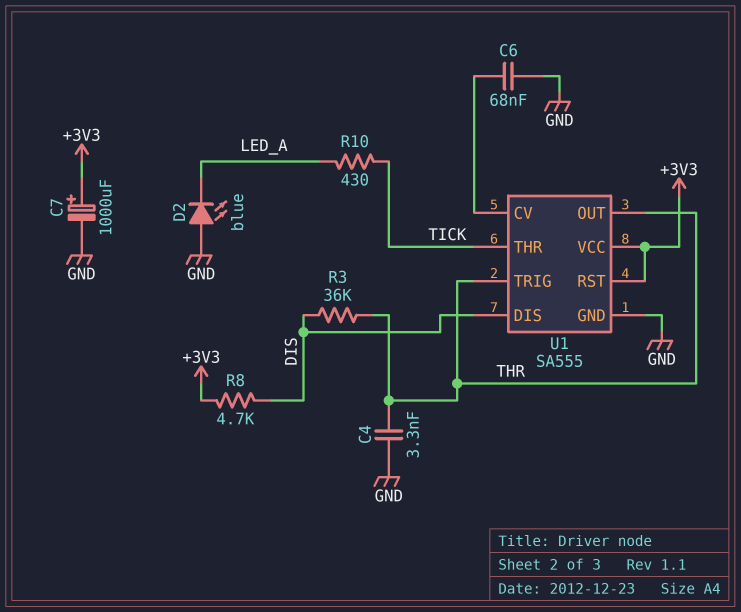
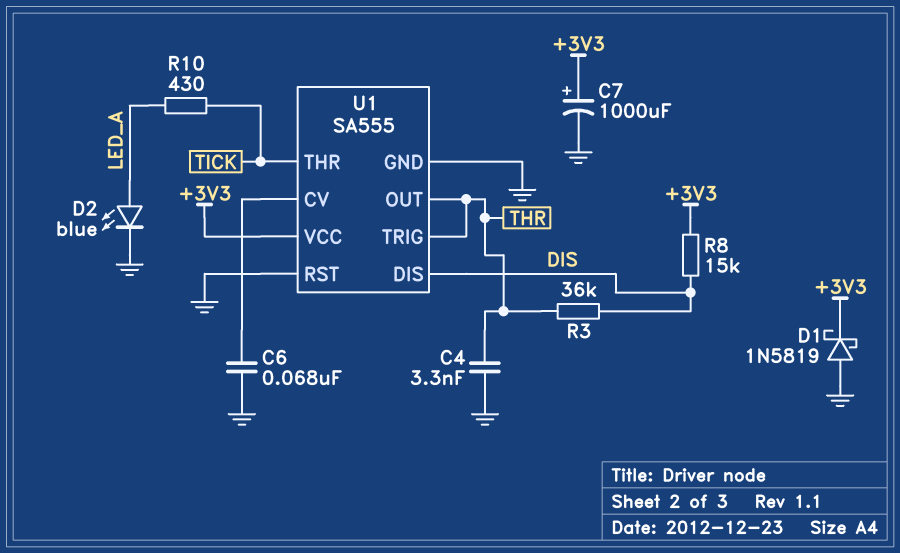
D1: none -> schottky 1N5819 (A GND, K +3V3)
D2: LED blue (A GND, K LED_A) -> LED blue (A LED_A, K GND)
R8: 4.7k (+3V3, DIS) -> 15k (+3V3, DIS)
U1 pin RST: +3V3 -> GND

